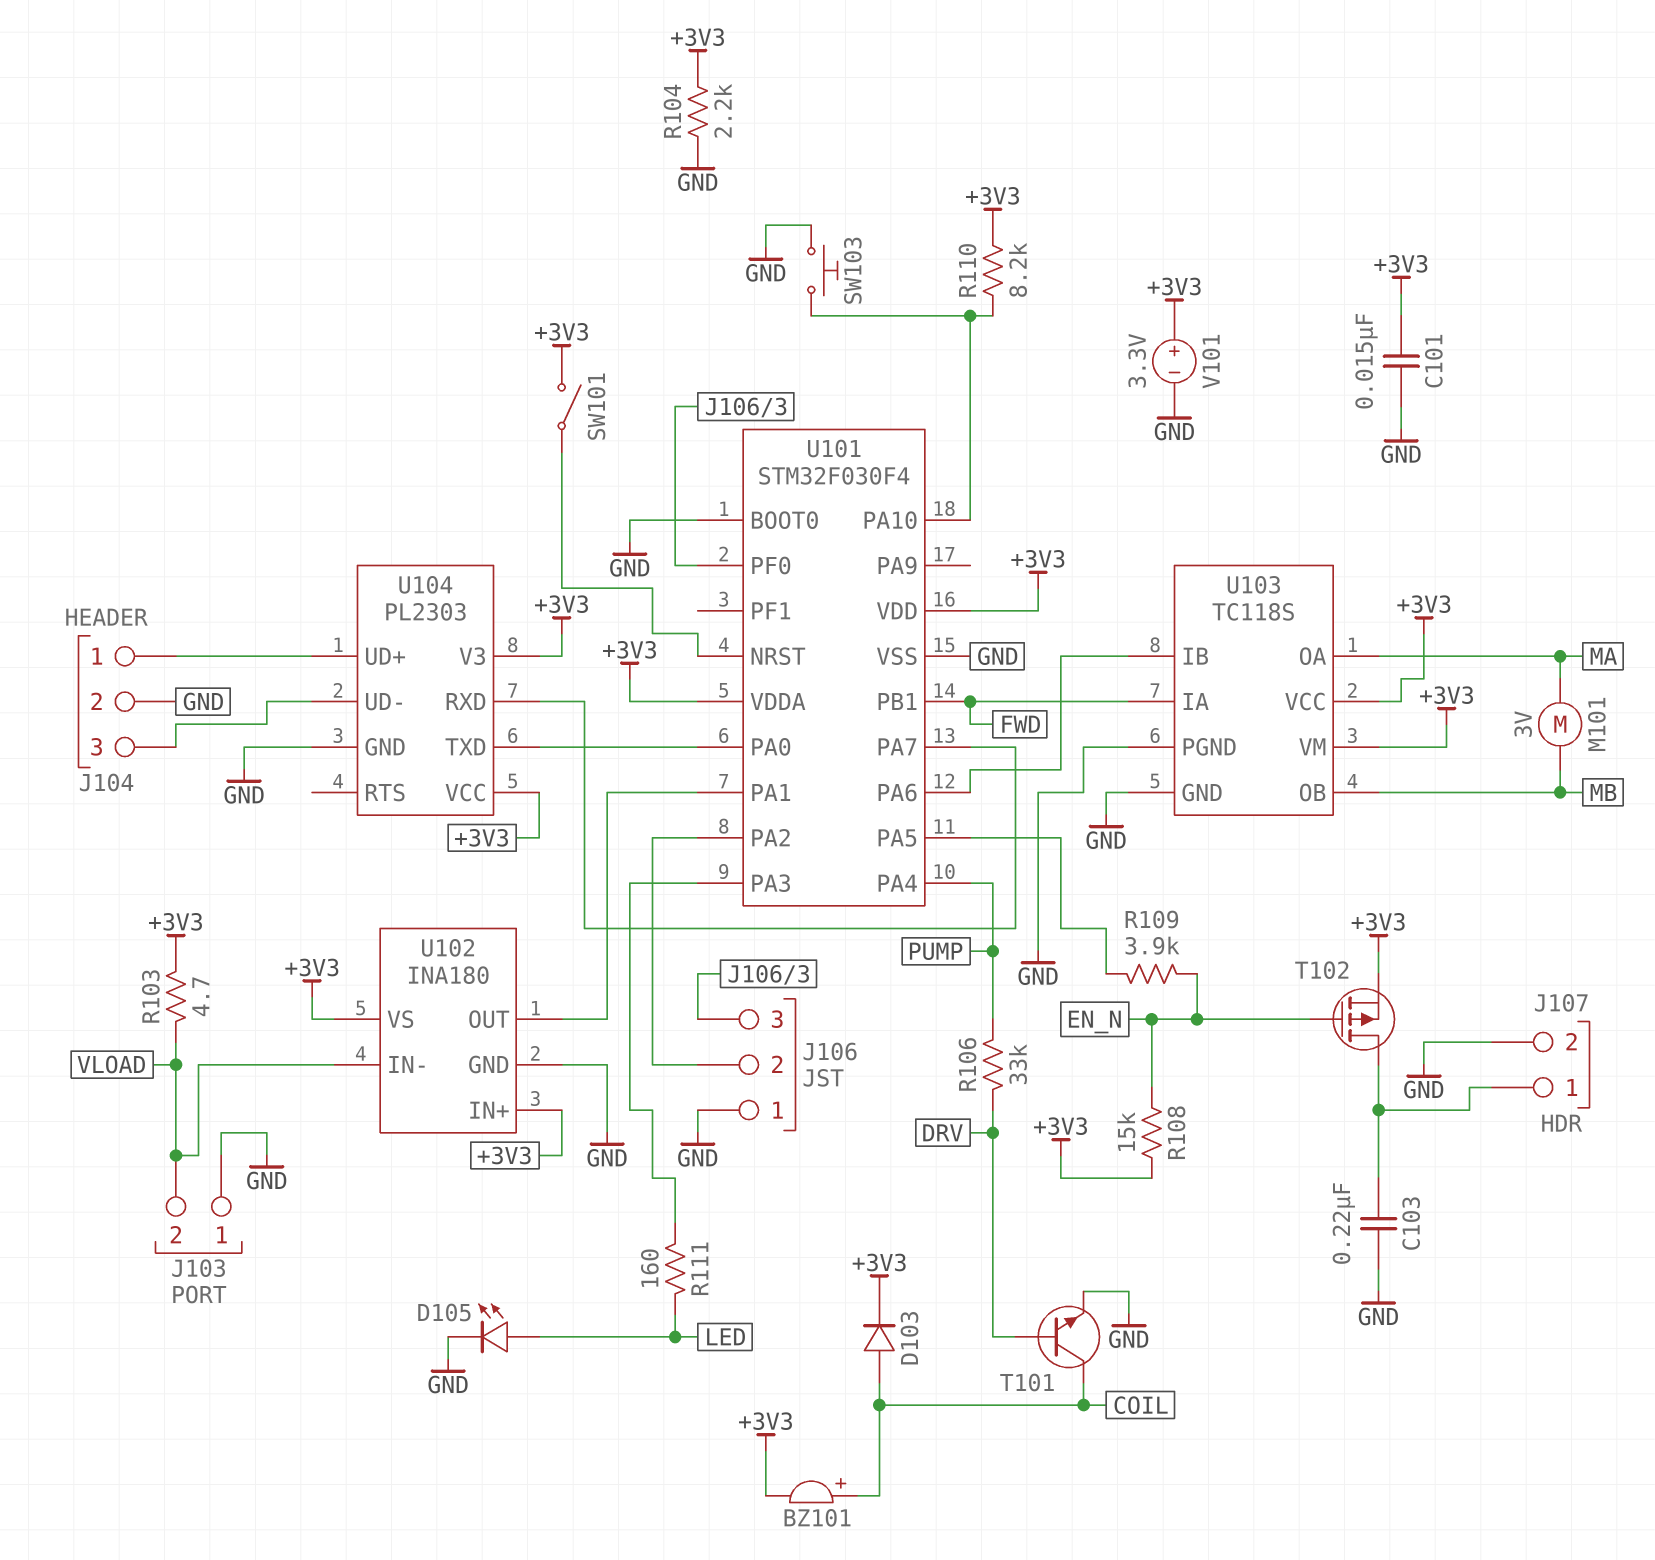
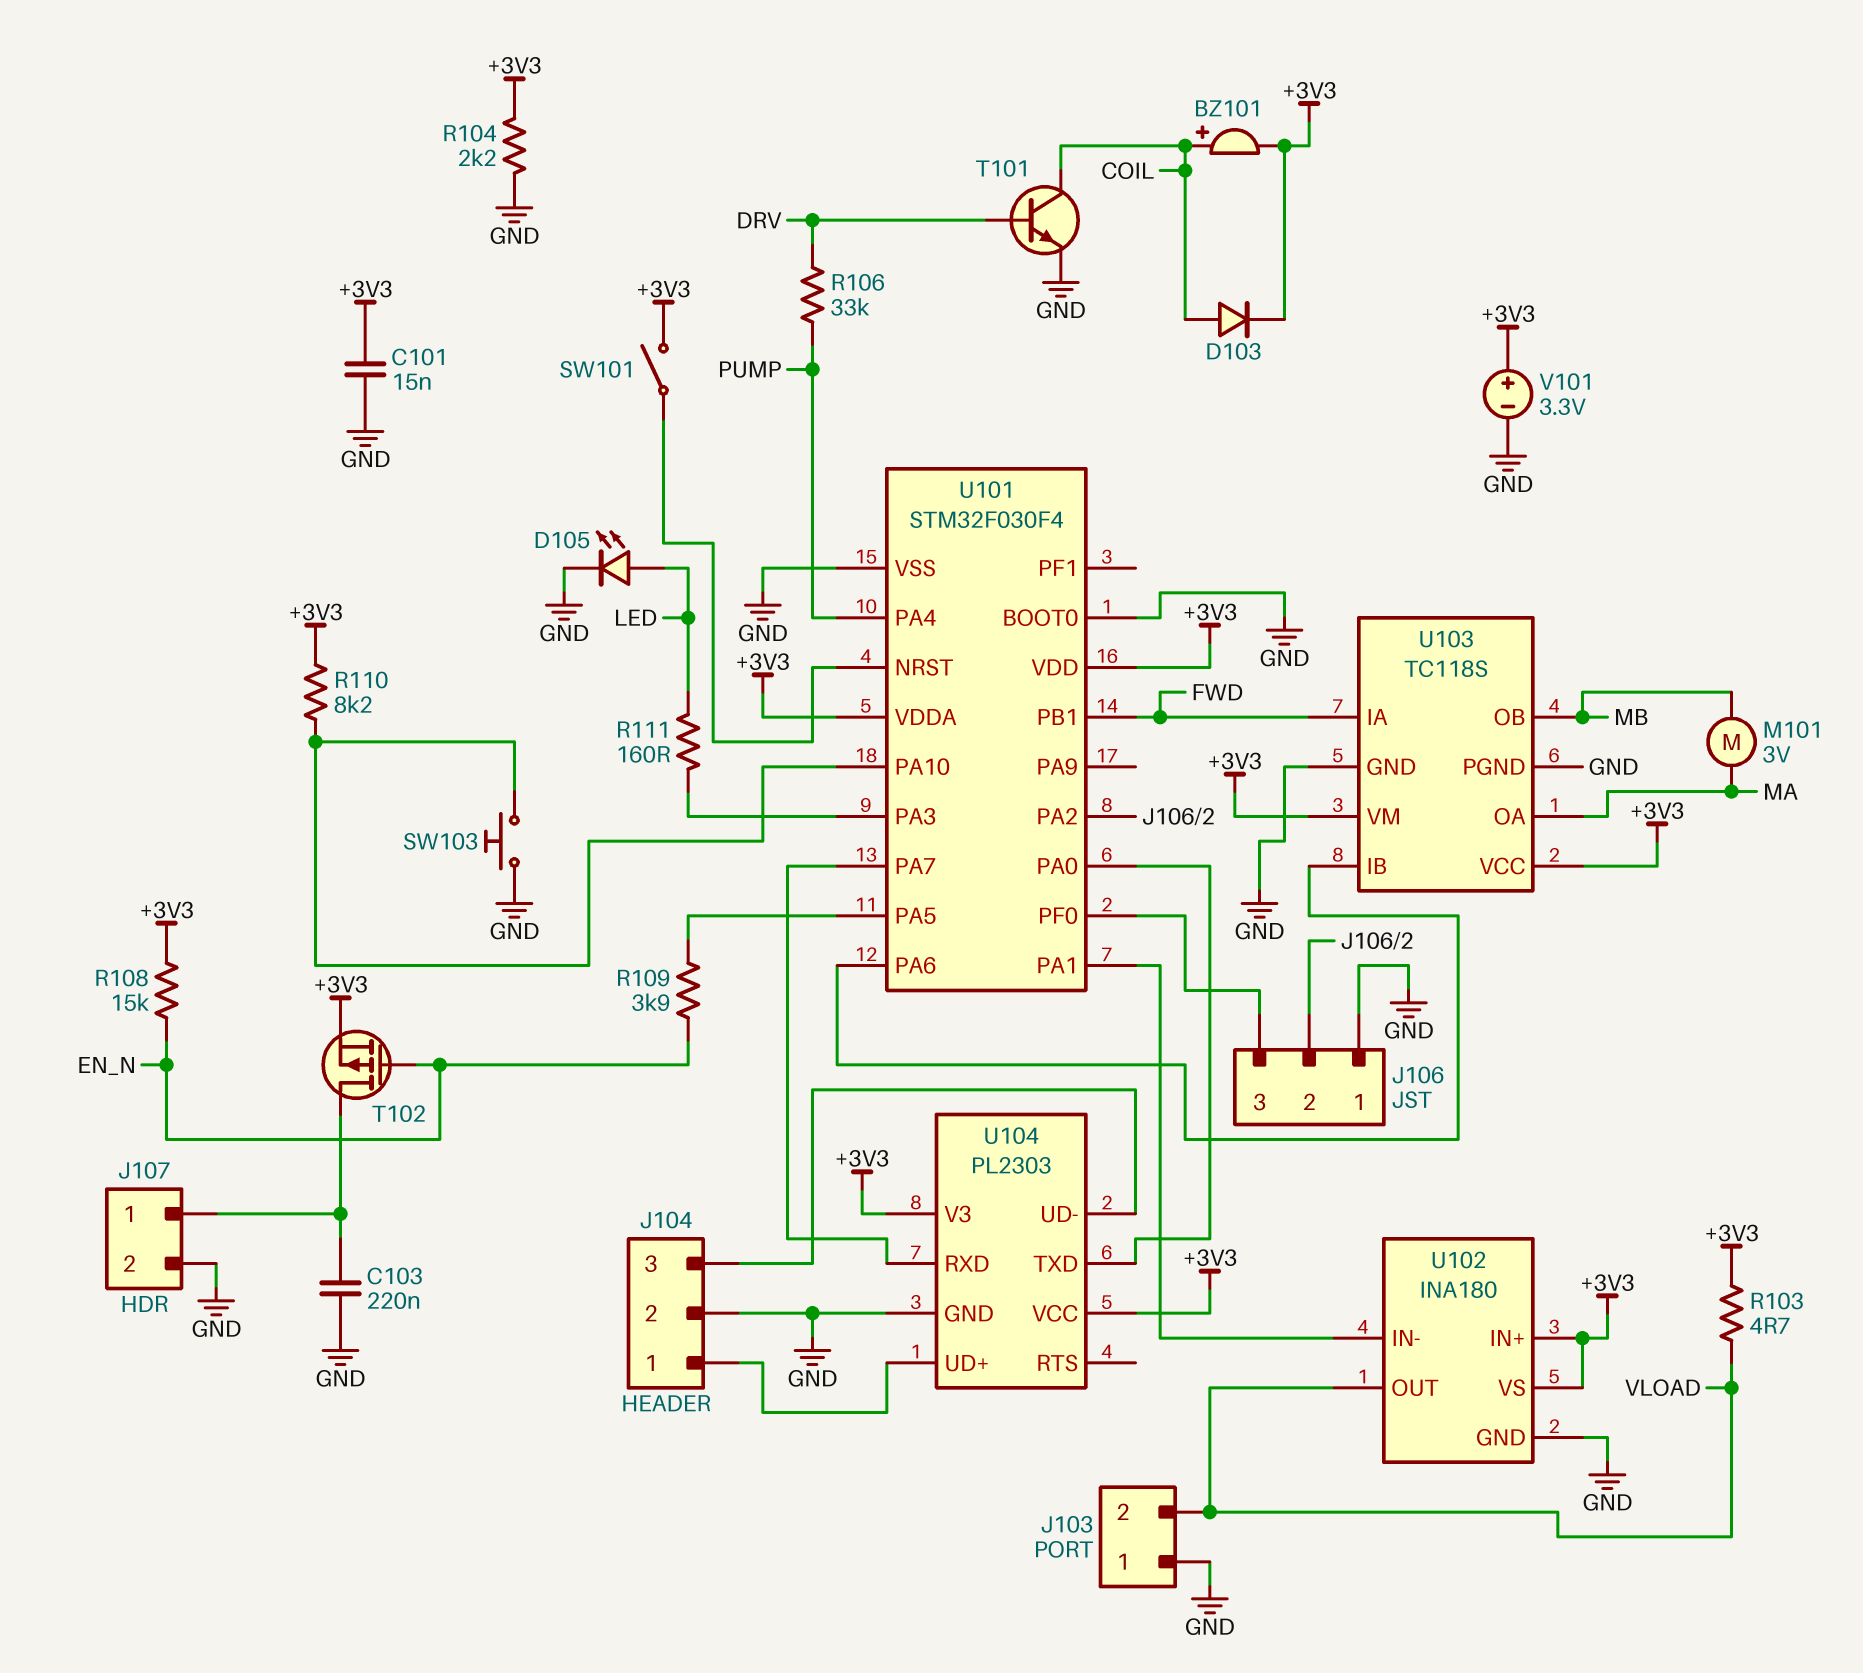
U102 pin IN-: VLOAD -> U101/PA1
U102 pin OUT: U101/PA1 -> VLOAD

